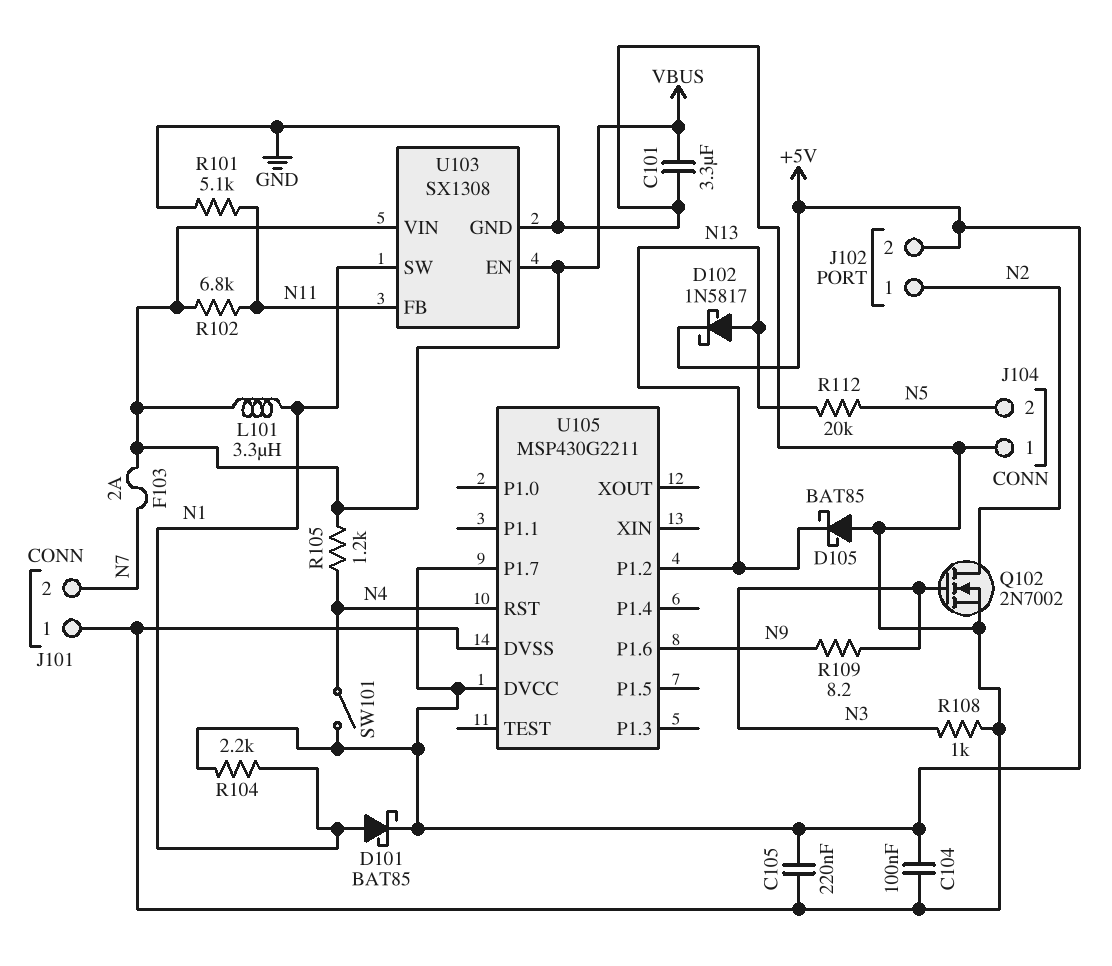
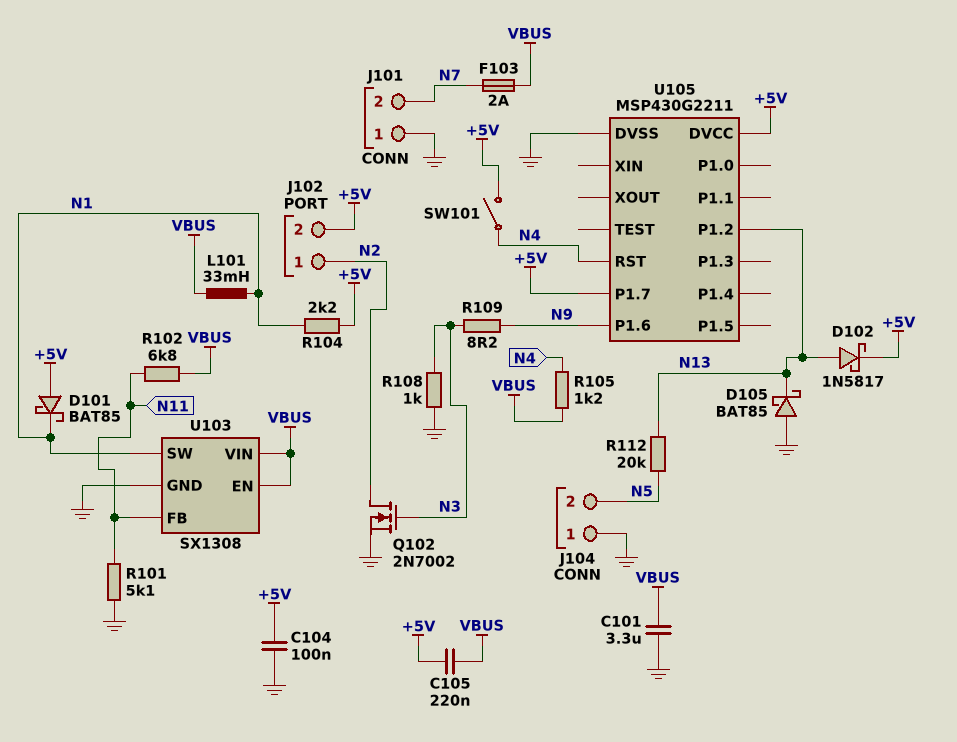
C105: 220nF (+5V, GND) -> 220nF (+5V, VBUS)
D101: schottky BAT85 (A N1, K +5V) -> schottky BAT85 (A +5V, K N1)
L101: 3.3uH (N1, VBUS) -> 33mH (N1, VBUS)

